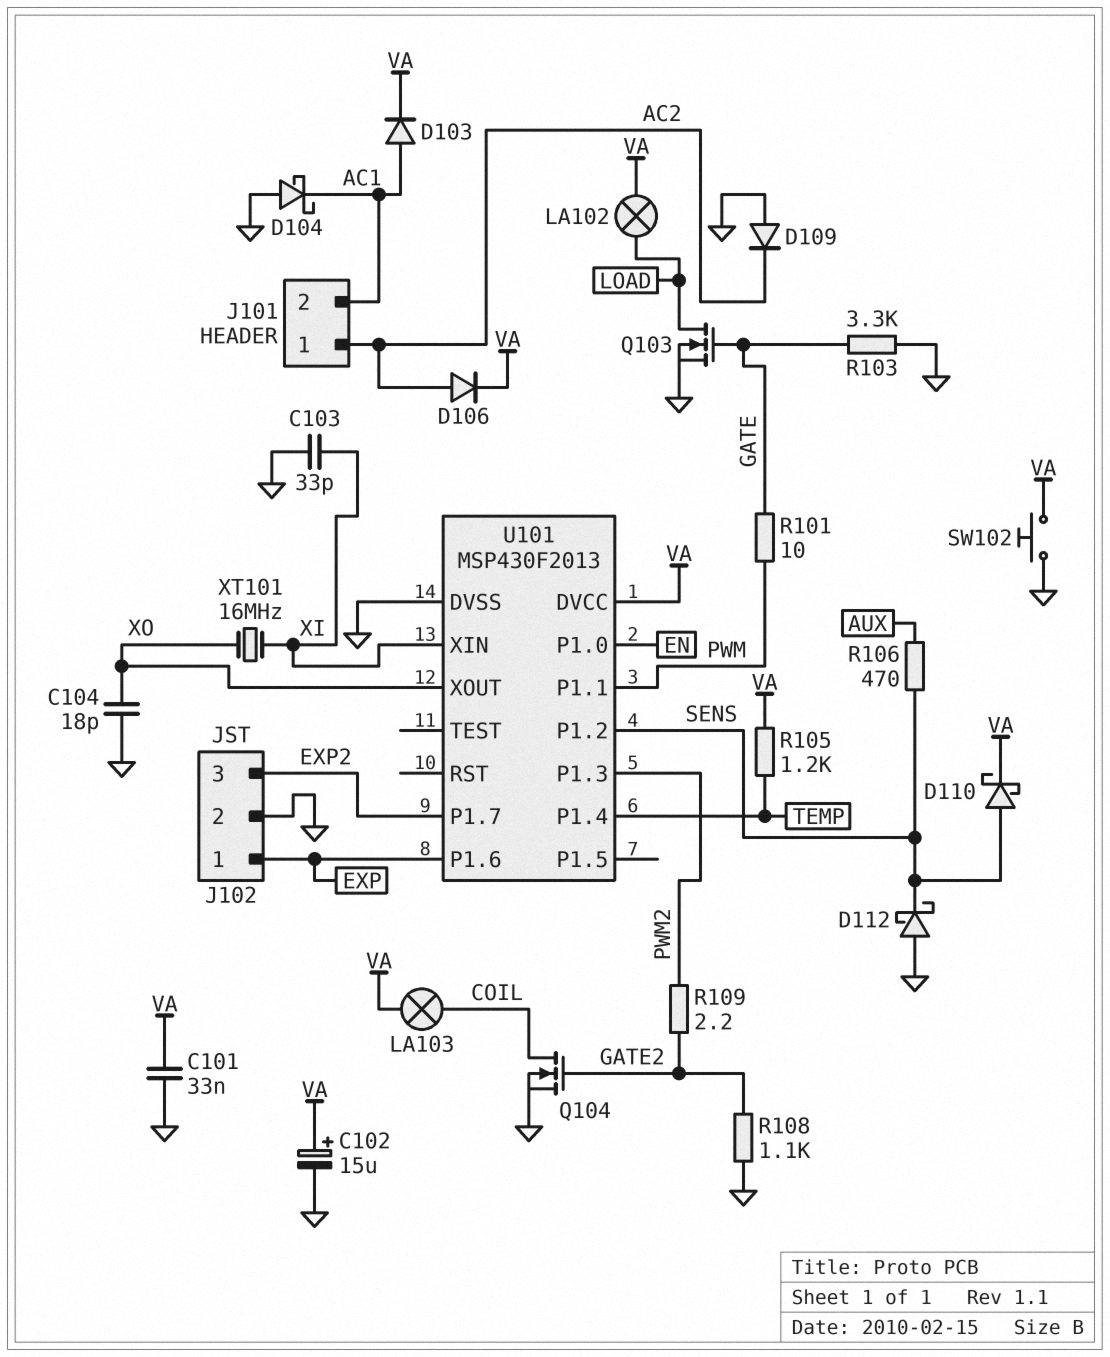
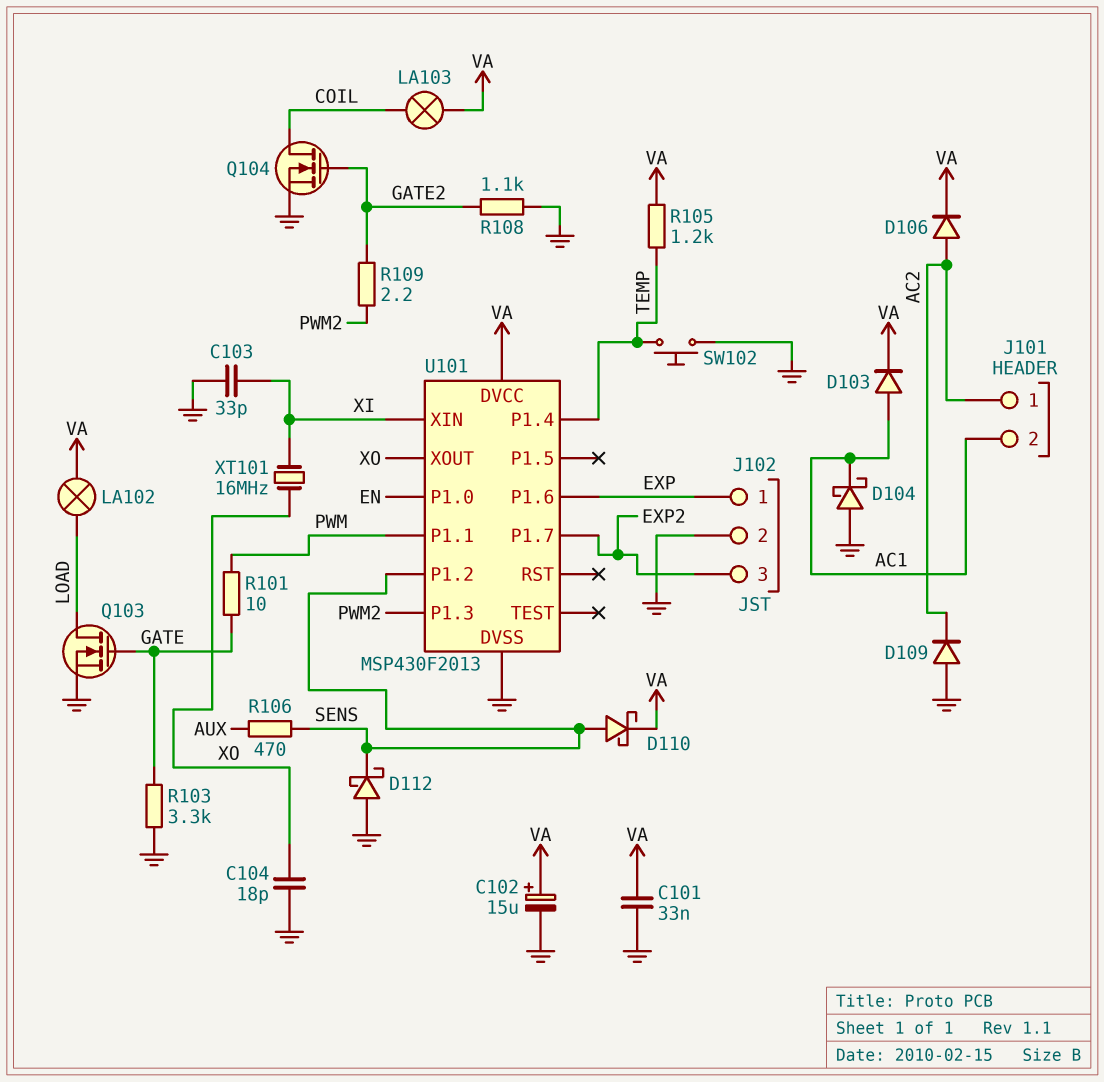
SW102: button (GND, VA) -> button (GND, TEMP)

